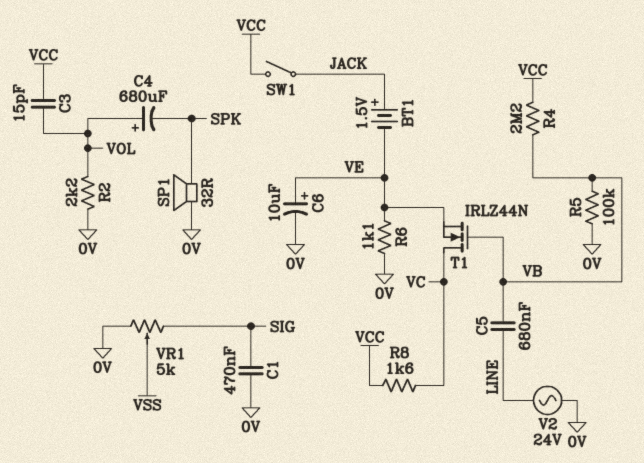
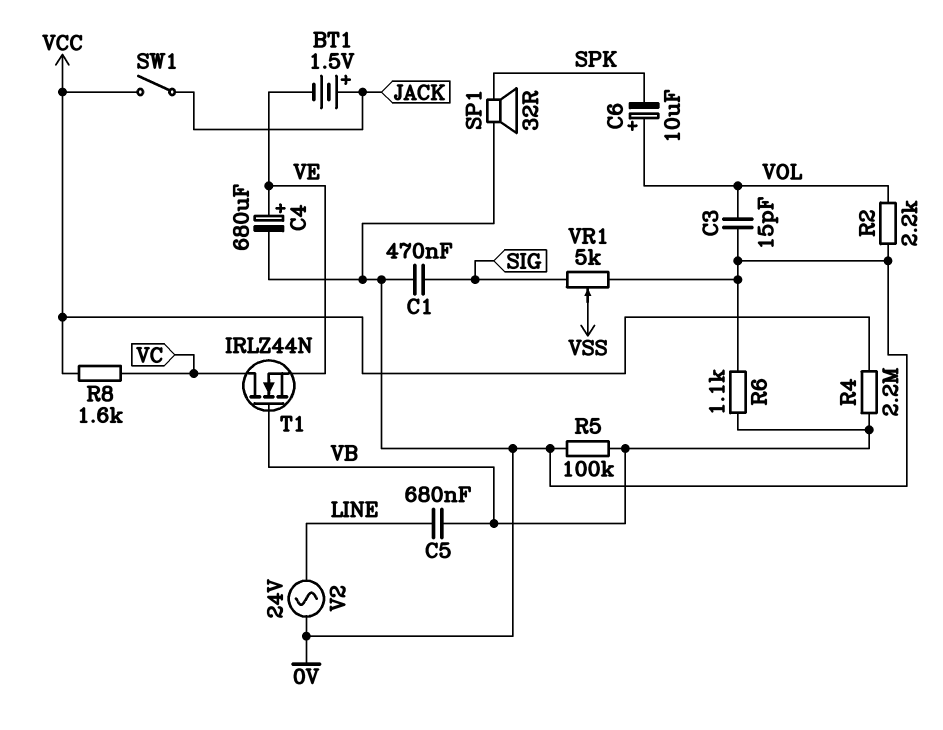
C3: 15pF (VCC, VOL) -> 15pF (0V, VOL)
C4: 680uF (plus VOL, minus SPK) -> 680uF (plus VE, minus 0V)
C6: 10uF (plus VE, minus 0V) -> 10uF (plus VOL, minus SPK)
R6: 1.1k (0V, VE) -> 1.1k (0V, VB)

